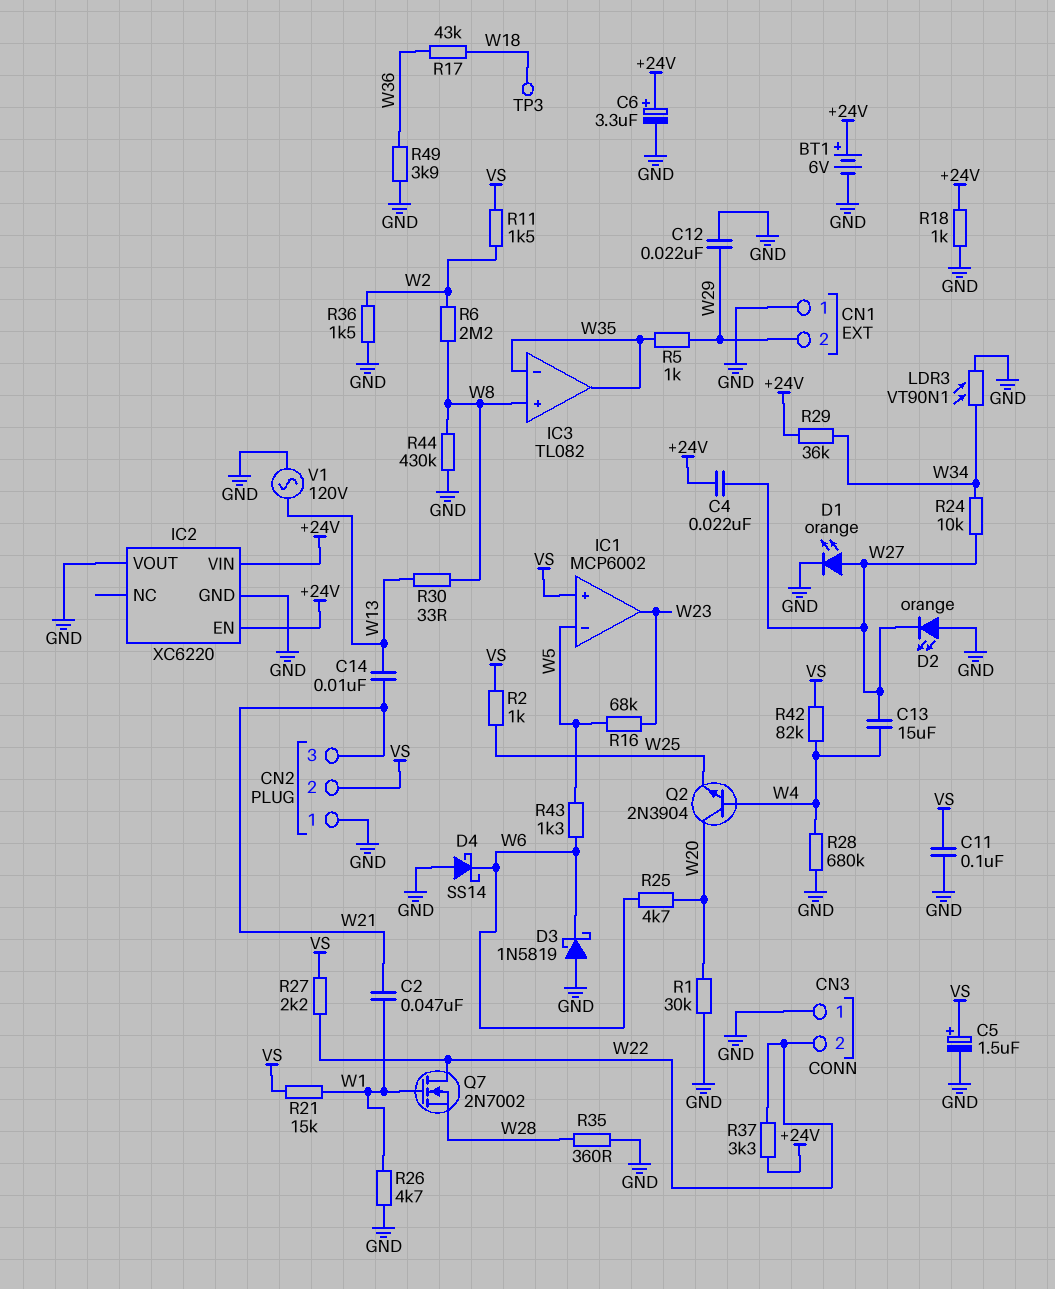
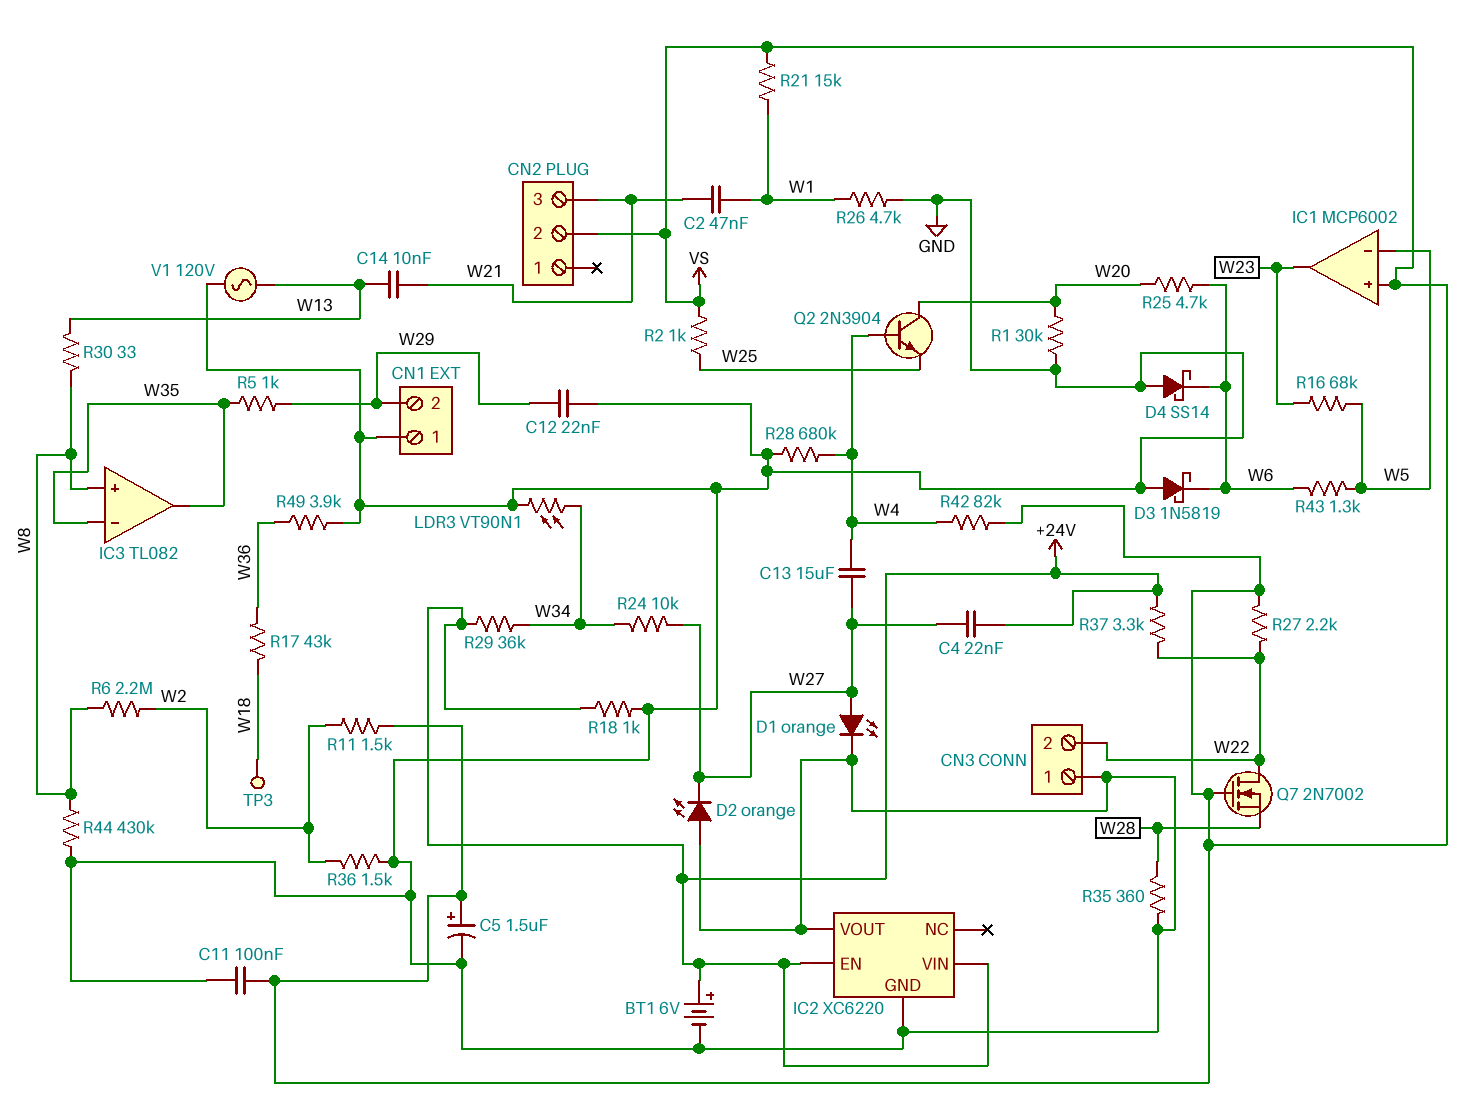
C6: 3.3uF (plus +24V, minus GND) -> none
CN2 pin 1: GND -> none
Q7: NMOS 2N7002 (G W1, D W22, S W28) -> NMOS 2N7002 (G VS, D W22, S W28)

